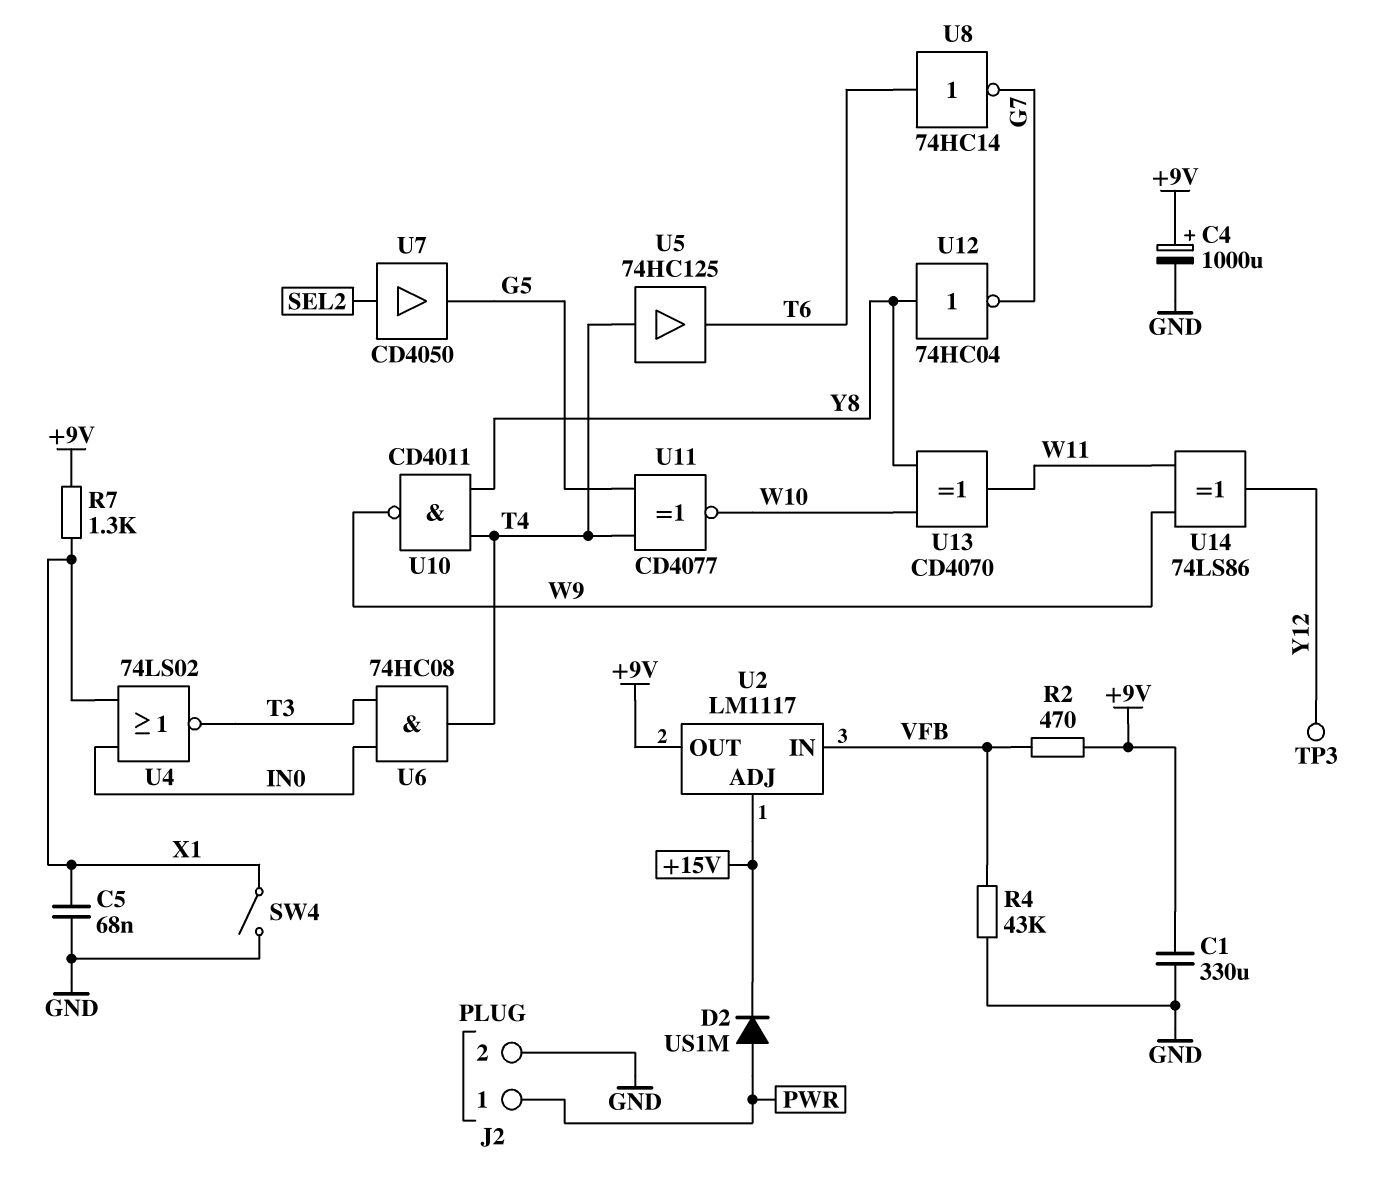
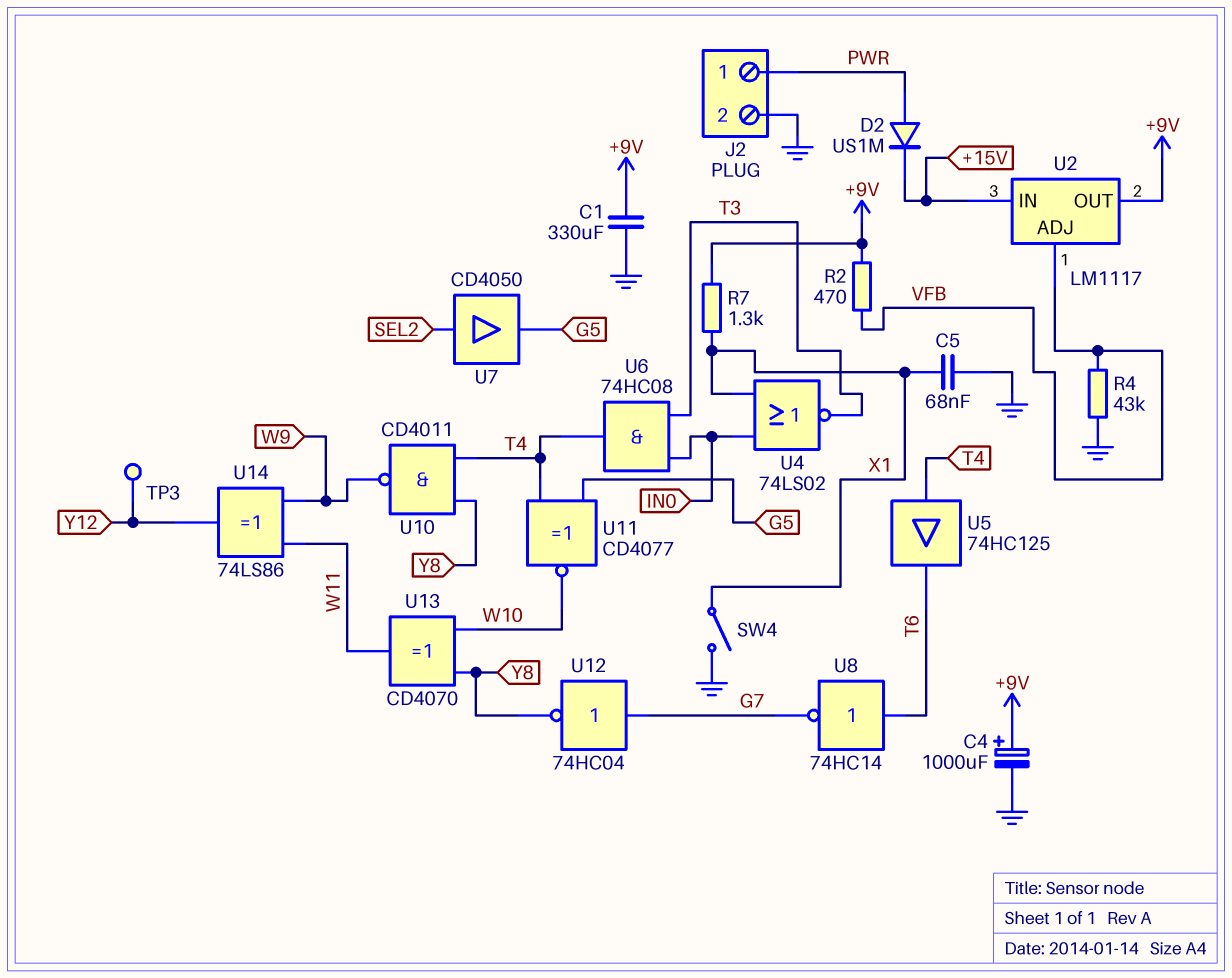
U2 pin ADJ: +15V -> VFB
U2 pin IN: VFB -> +15V
U12: NOT 74HC04 (in Y8, out G7) -> NOT 74HC04 (in G7, out Y8)

